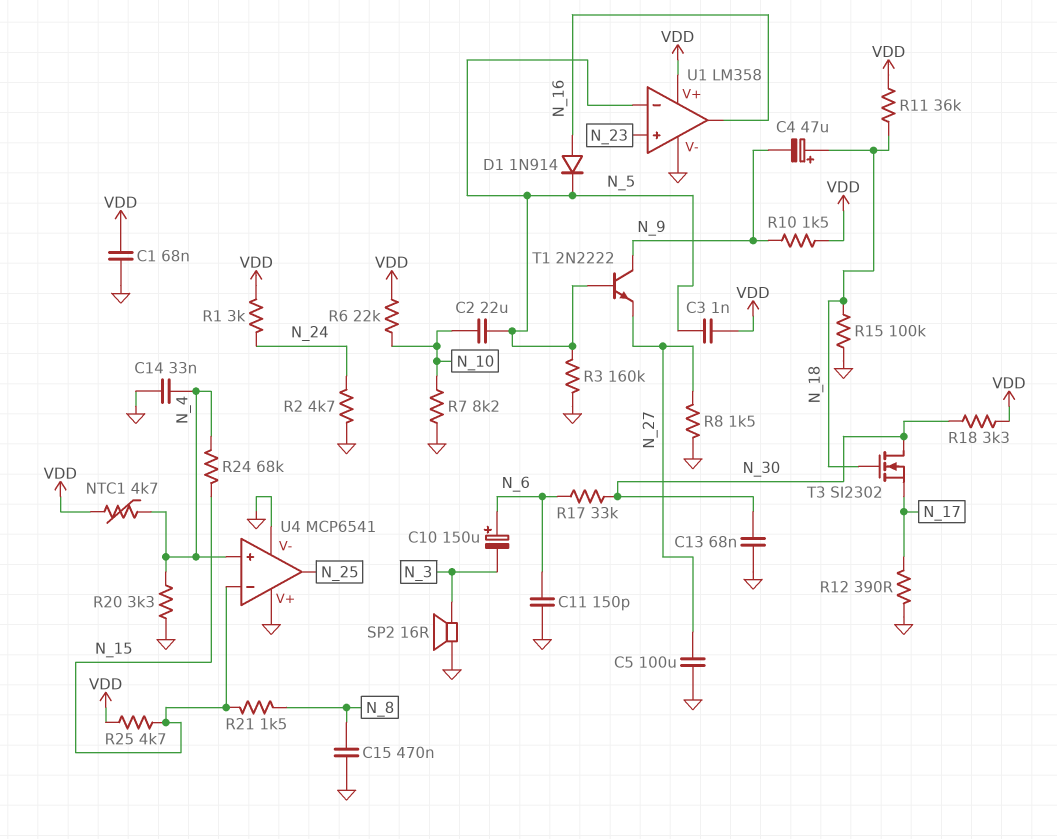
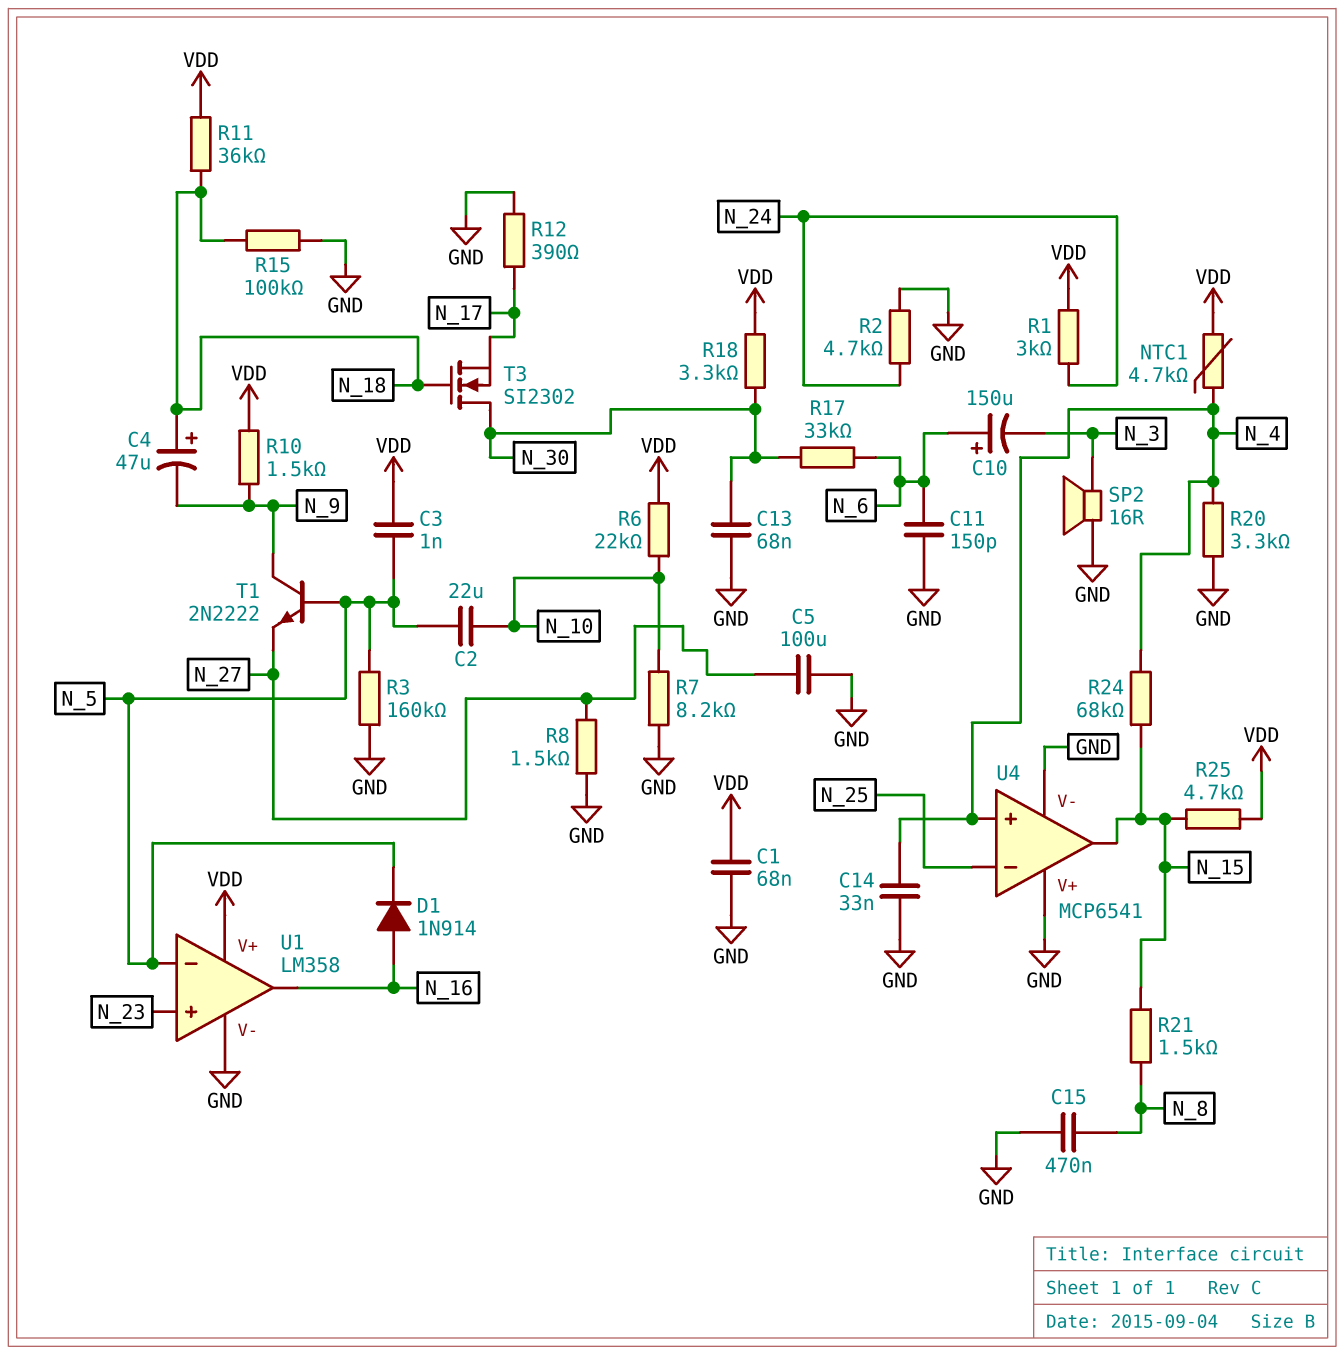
U4 pin in-: N_15 -> N_25
U4 pin out: N_25 -> N_15

